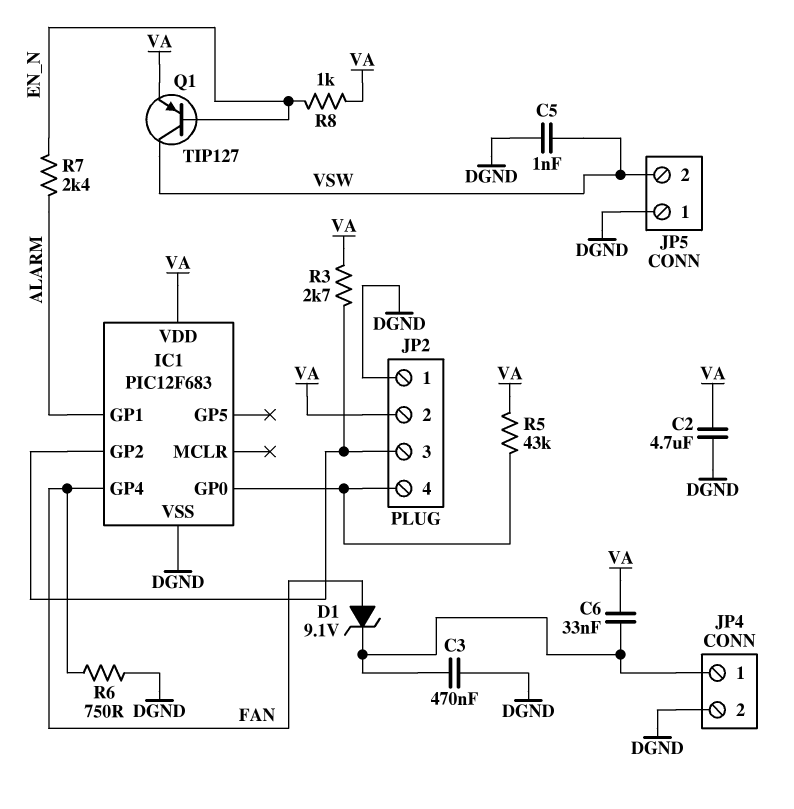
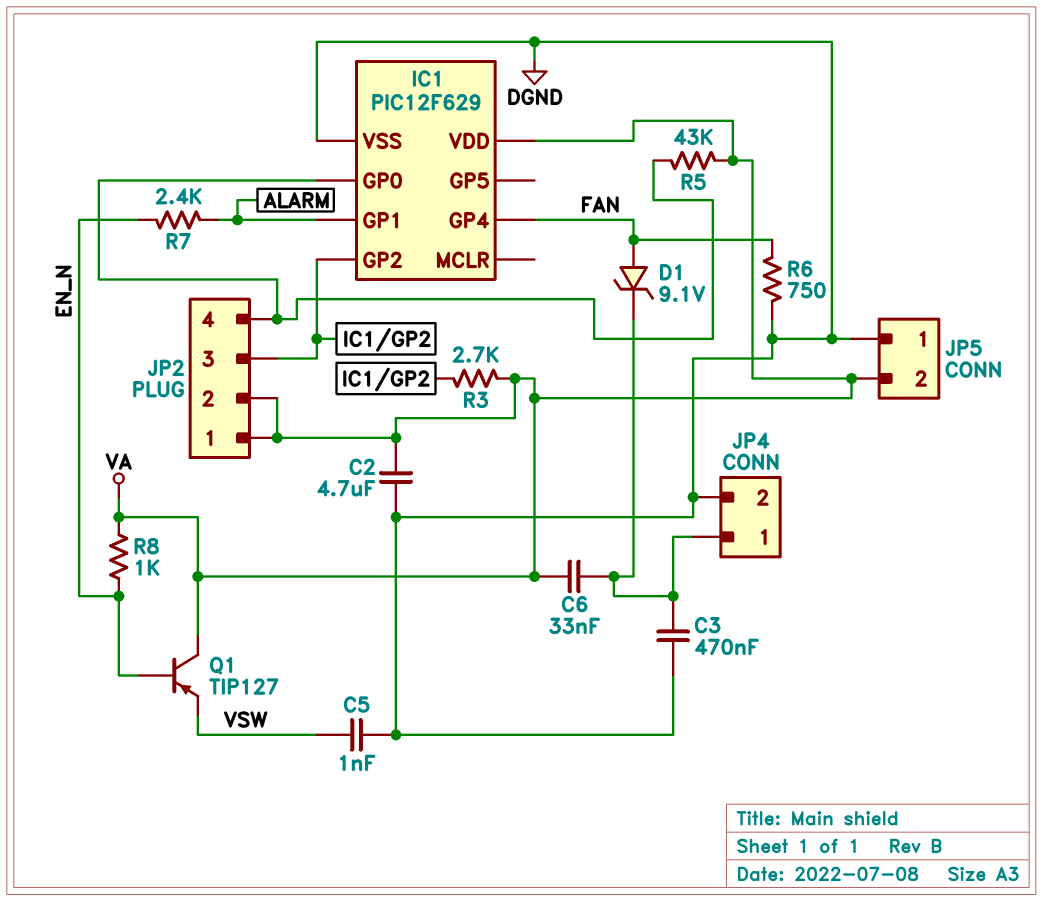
IC1: PIC12F683 -> PIC12F629
JP2 pin 1: DGND -> VA
JP5 pin 2: VSW -> VA
Q1: PNP TIP127 (B EN_N, C VSW, E VA) -> PNP TIP127 (B EN_N, C VA, E VSW)

